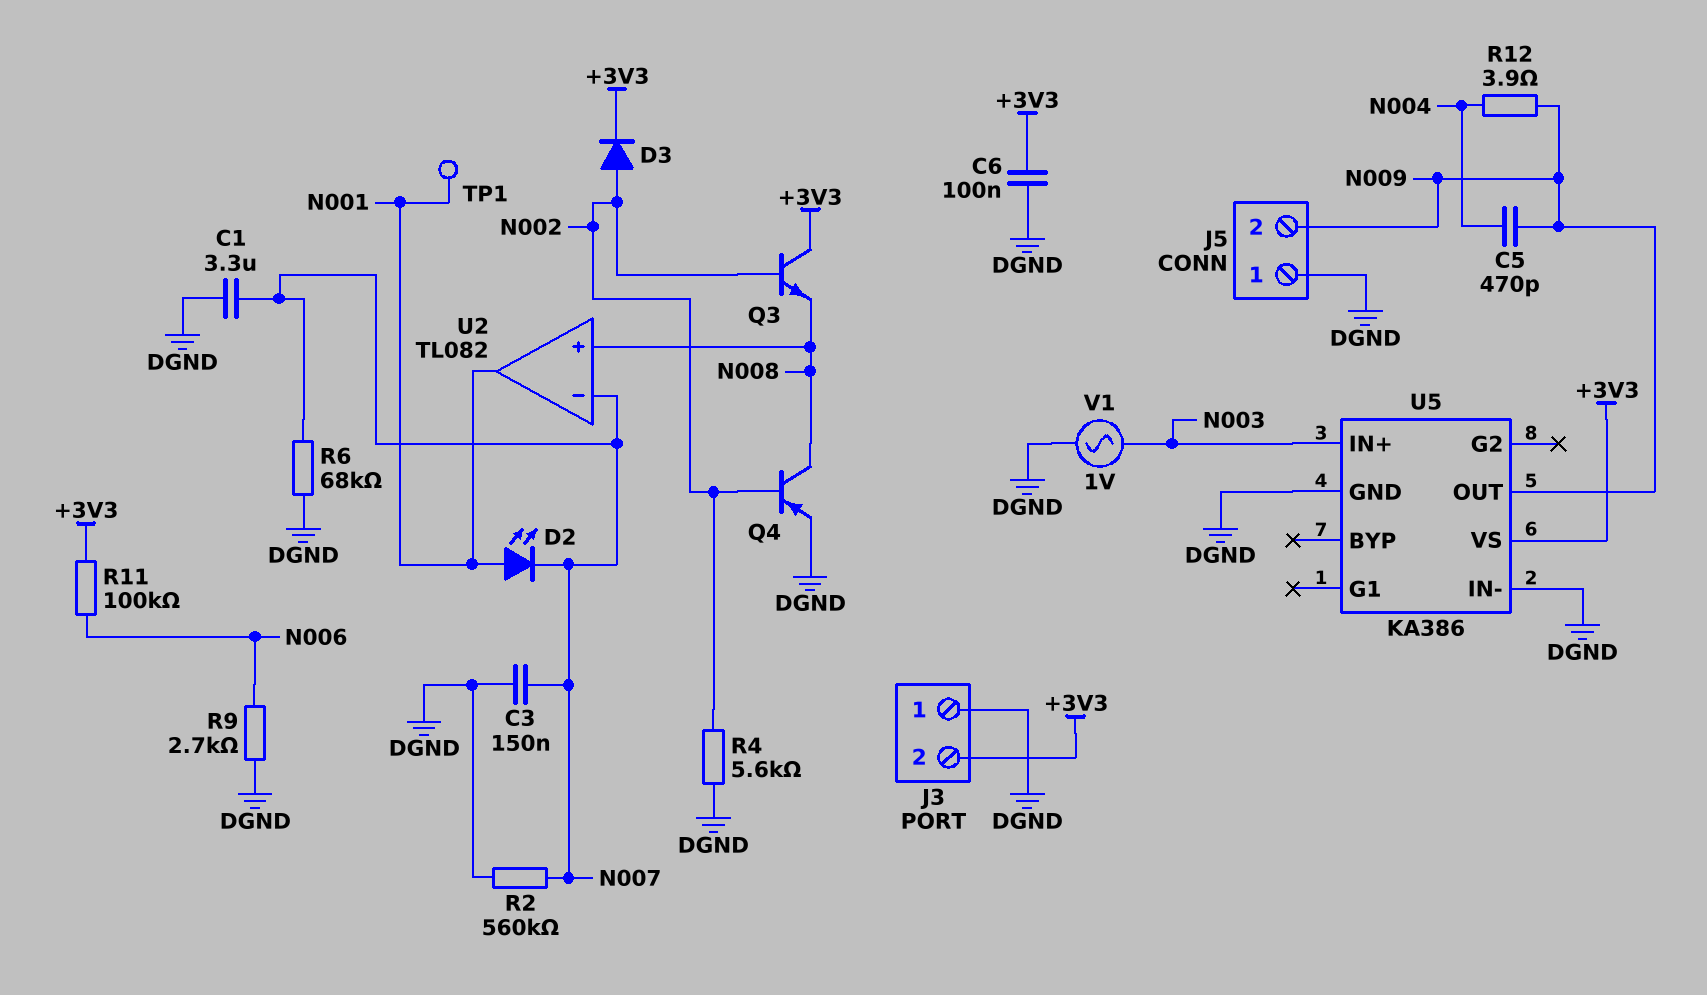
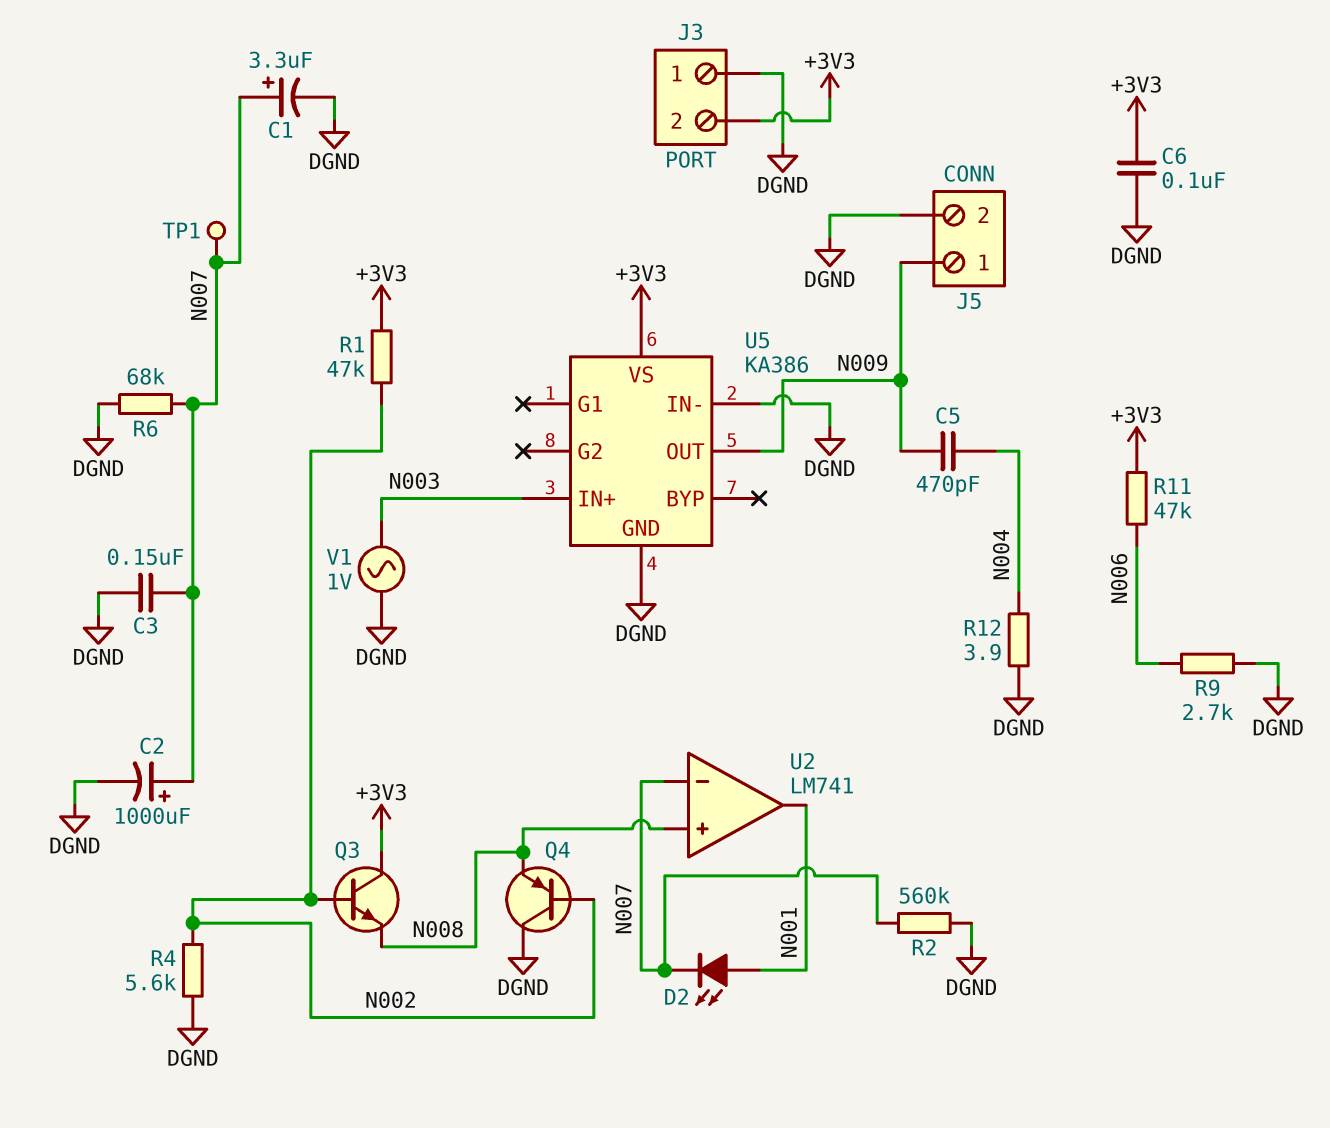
C1: 3.3uF (DGND, N007) -> 3.3uF (plus N007, minus DGND)
C2: none -> 1000uF (plus N007, minus DGND)
D3: diode (A N002, K +3V3) -> none
J5 pin 1: DGND -> N009
J5 pin 2: N009 -> DGND
Q4: PNP (B N002, C N008, E DGND) -> PNP (B N002, C DGND, E N008)
R1: none -> 47k (+3V3, N002)
R11: 100k (+3V3, N006) -> 47k (+3V3, N006)
R12: 3.9 (N004, N009) -> 3.9 (DGND, N004)
TP1: test point (N001) -> test point (N007)
U2: TL082 -> LM741

